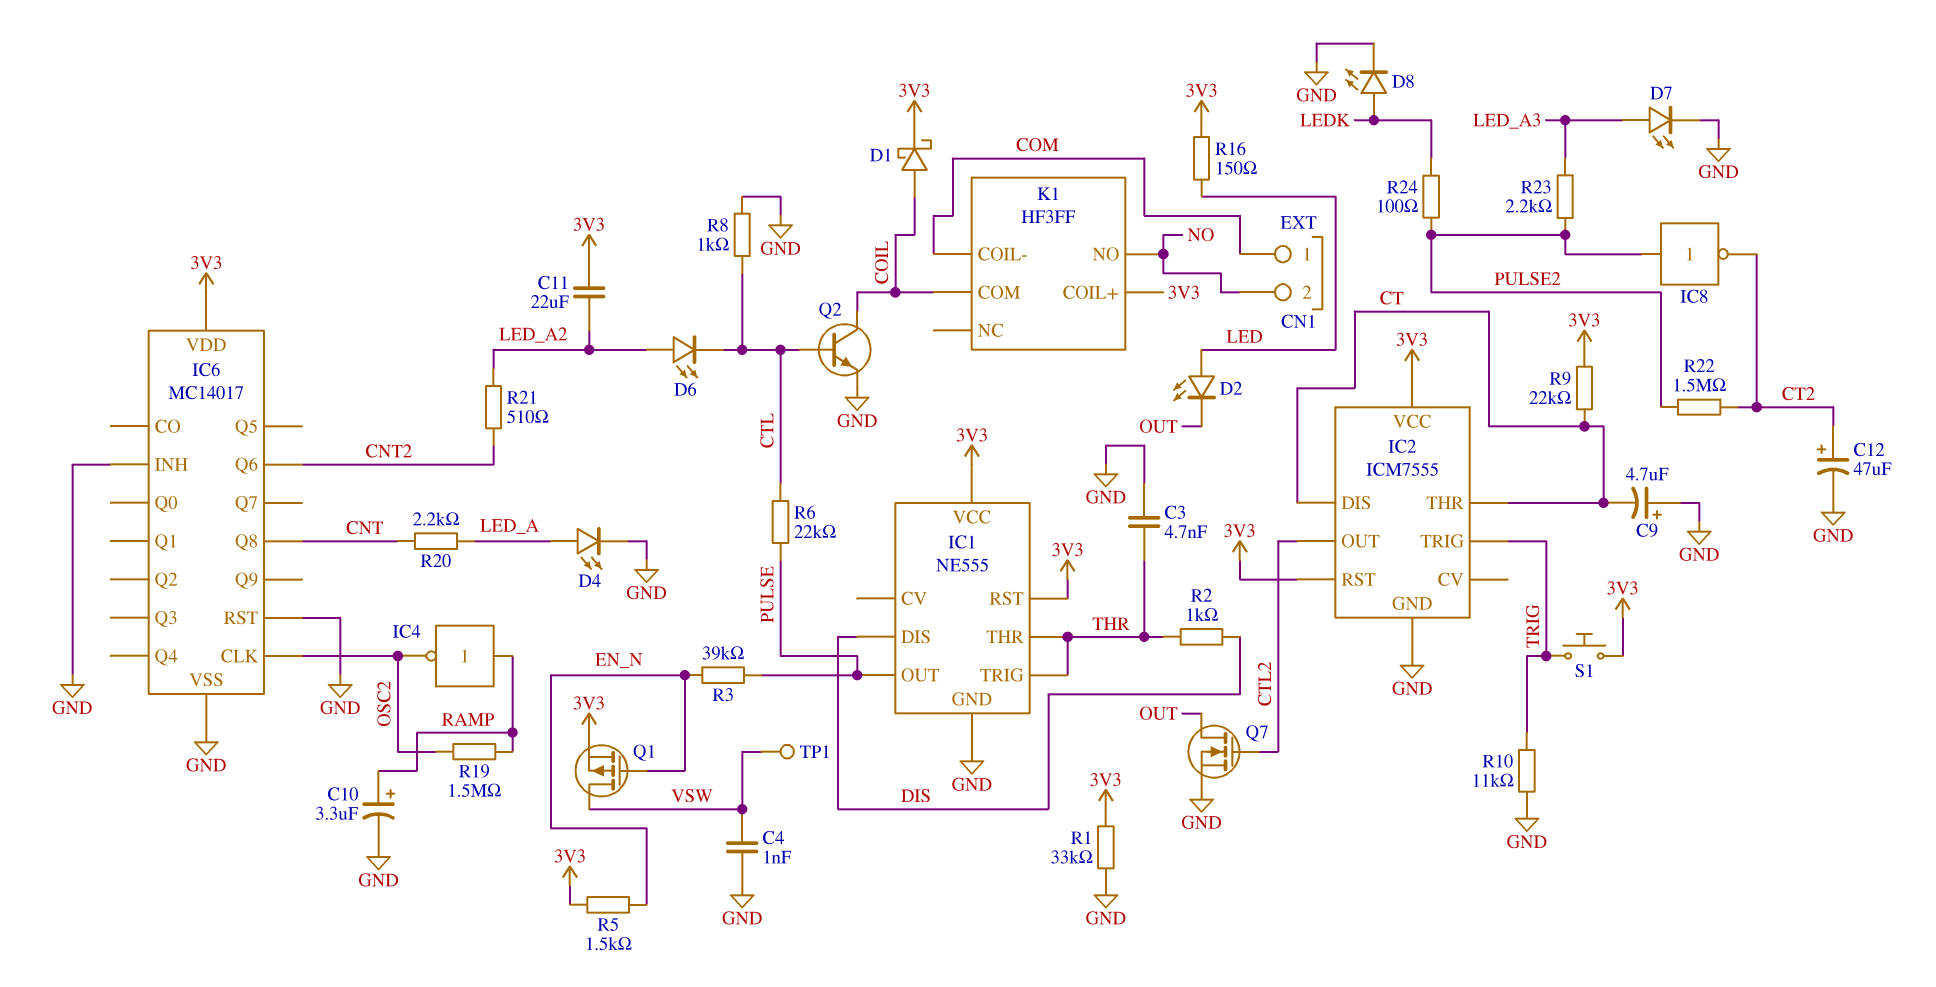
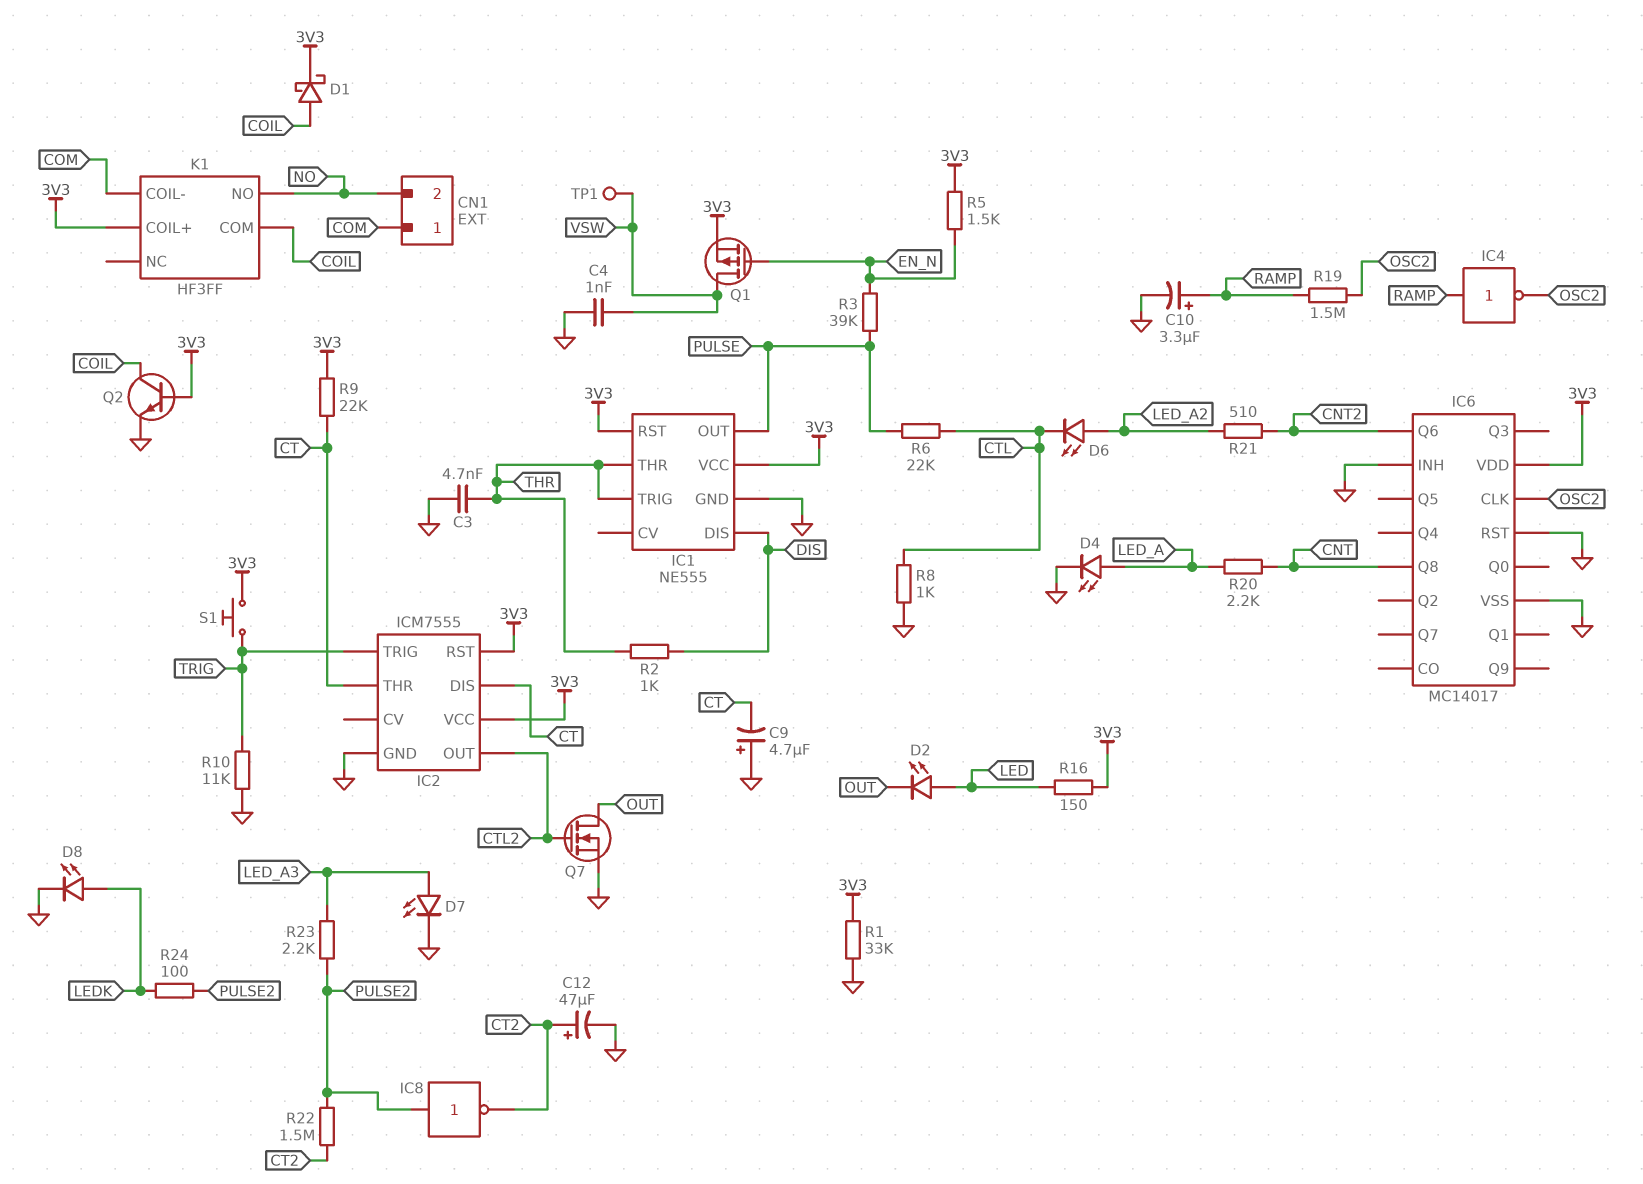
C11: 22uF (3V3, LED_A2) -> none
Q2: NPN (B CTL, C COIL, E GND) -> NPN (B 3V3, C COIL, E GND)

